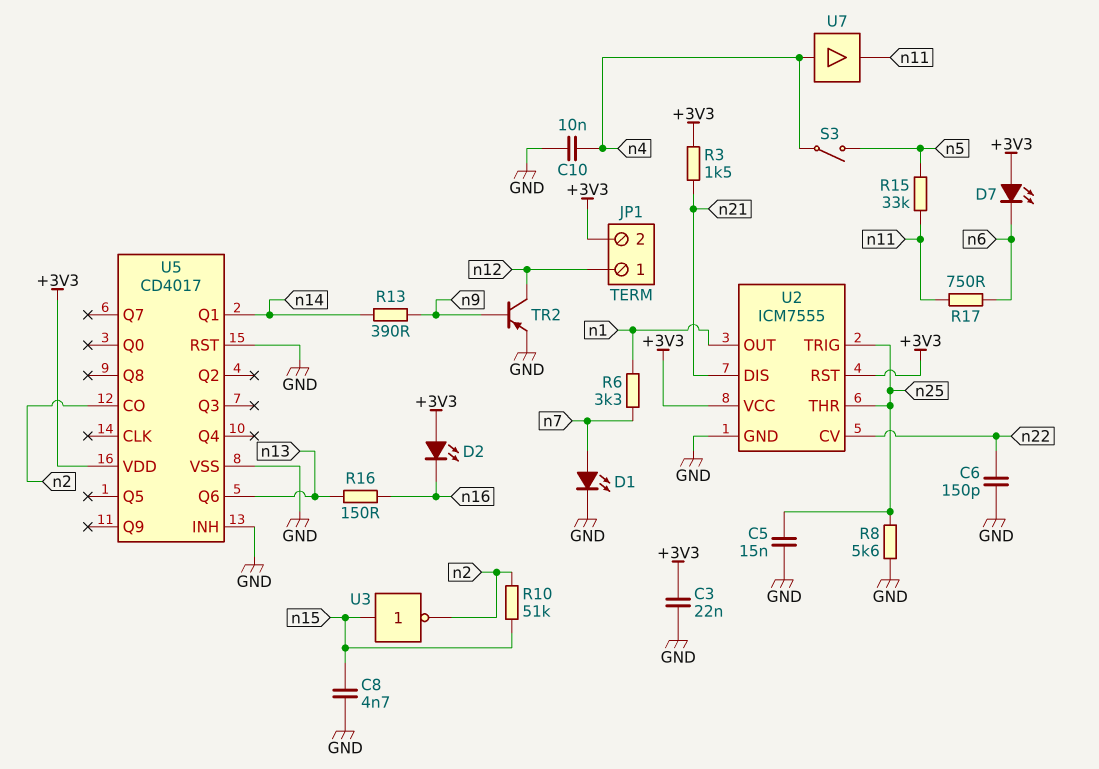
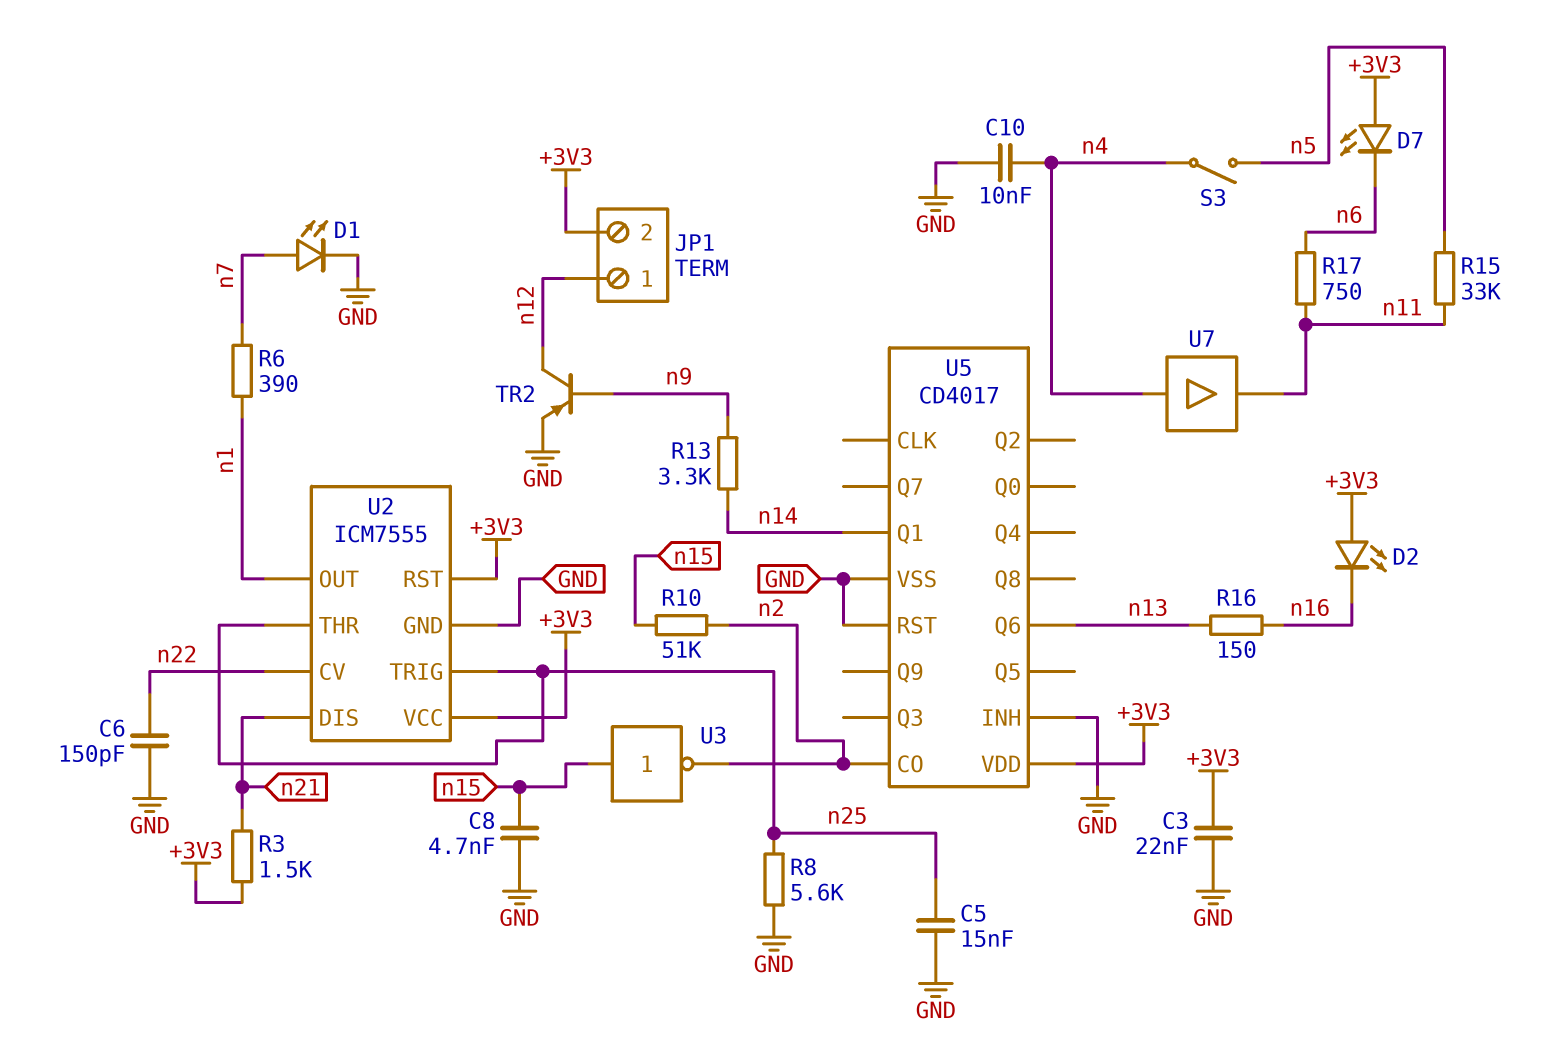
R6: 3.3k (n1, n7) -> 390 (n1, n7)
R13: 390 (n9, n14) -> 3.3k (n9, n14)

